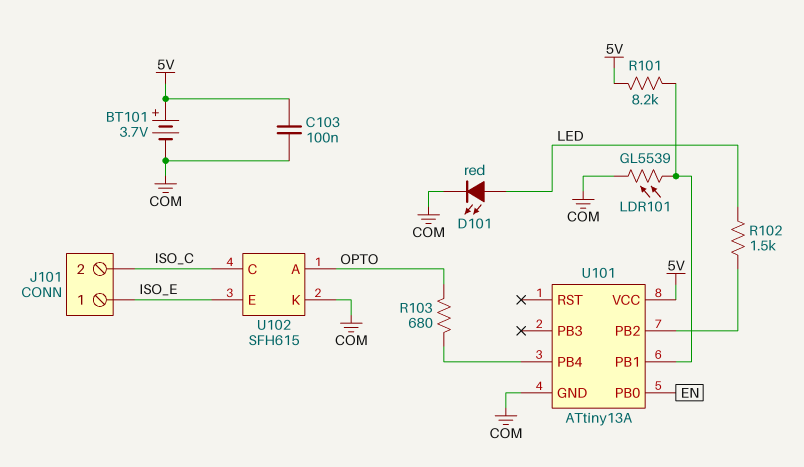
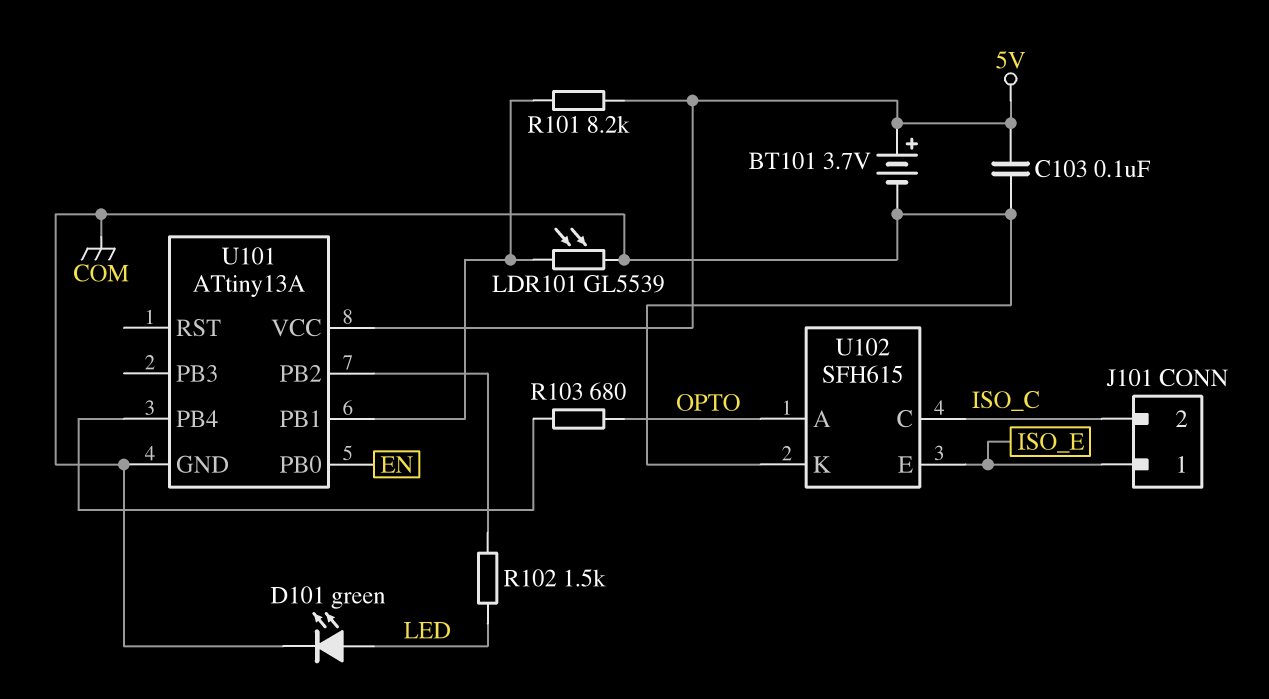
D101: LED red (A LED, K COM) -> LED green (A LED, K COM)

